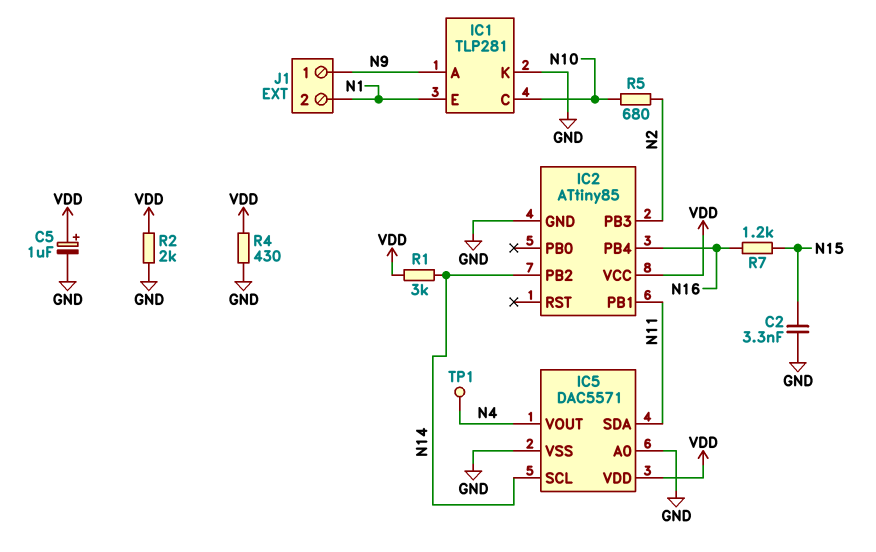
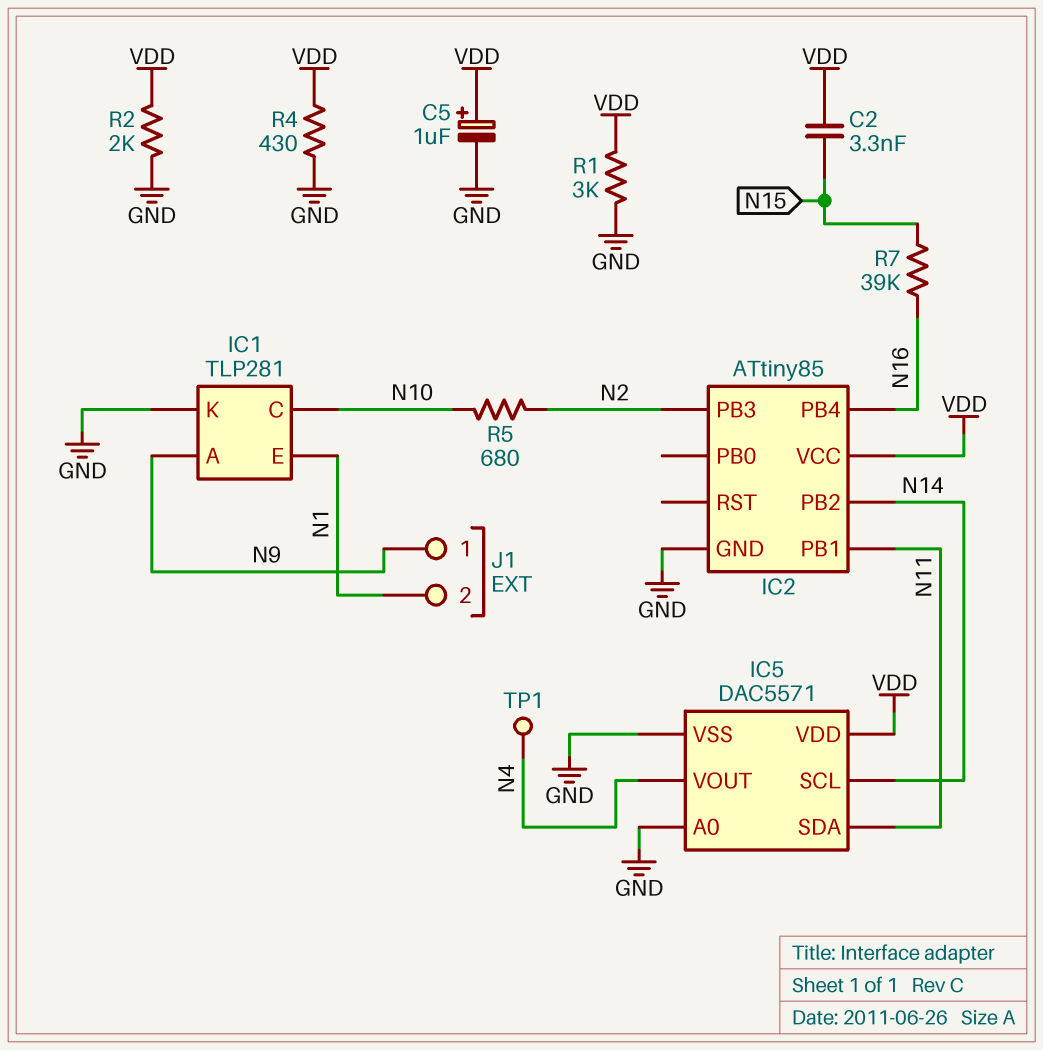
C2: 3.3nF (GND, N15) -> 3.3nF (N15, VDD)
R1: 3k (N14, VDD) -> 3k (GND, VDD)
R7: 1.2k (N15, N16) -> 39k (N15, N16)

